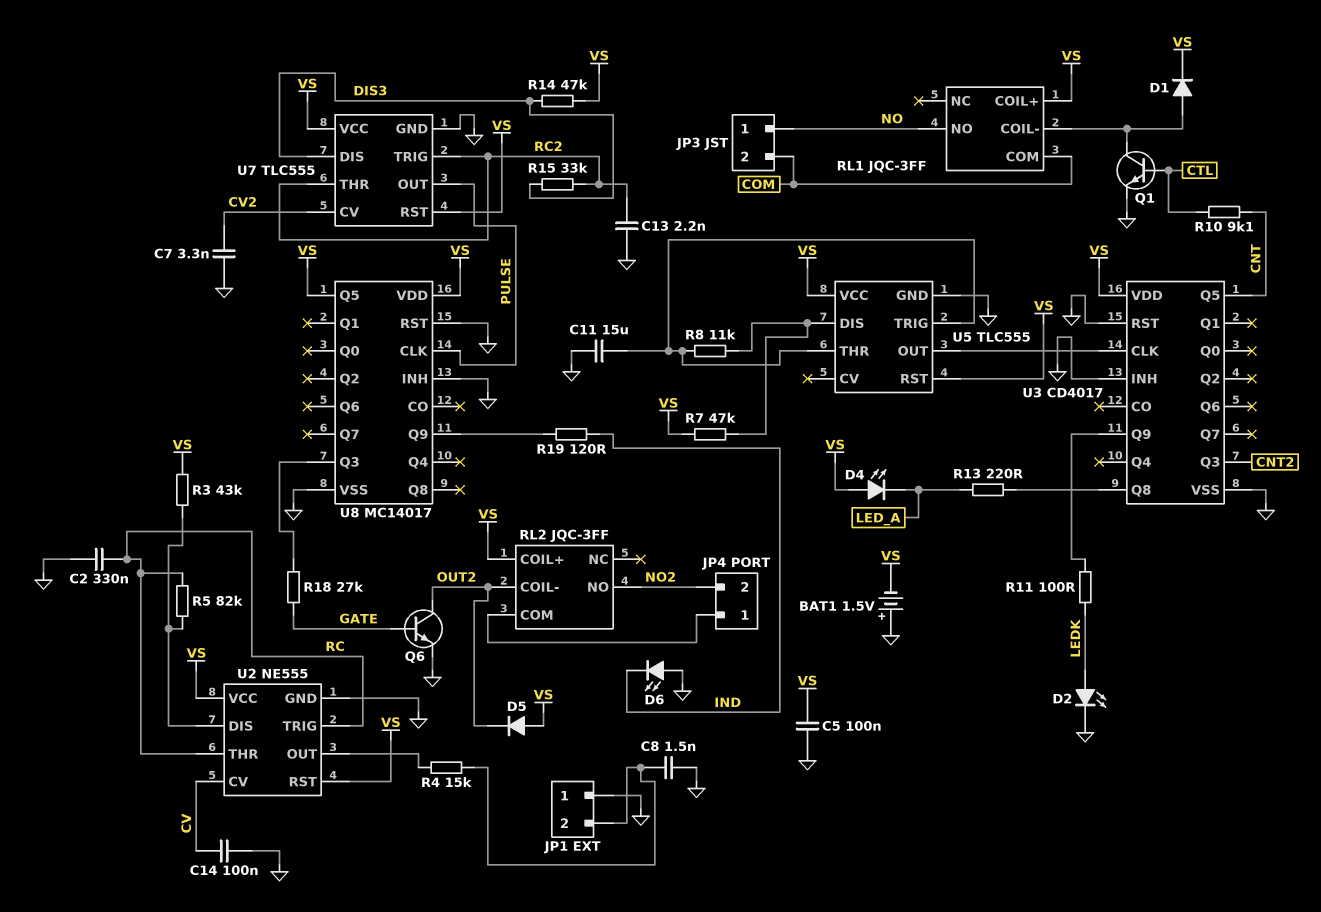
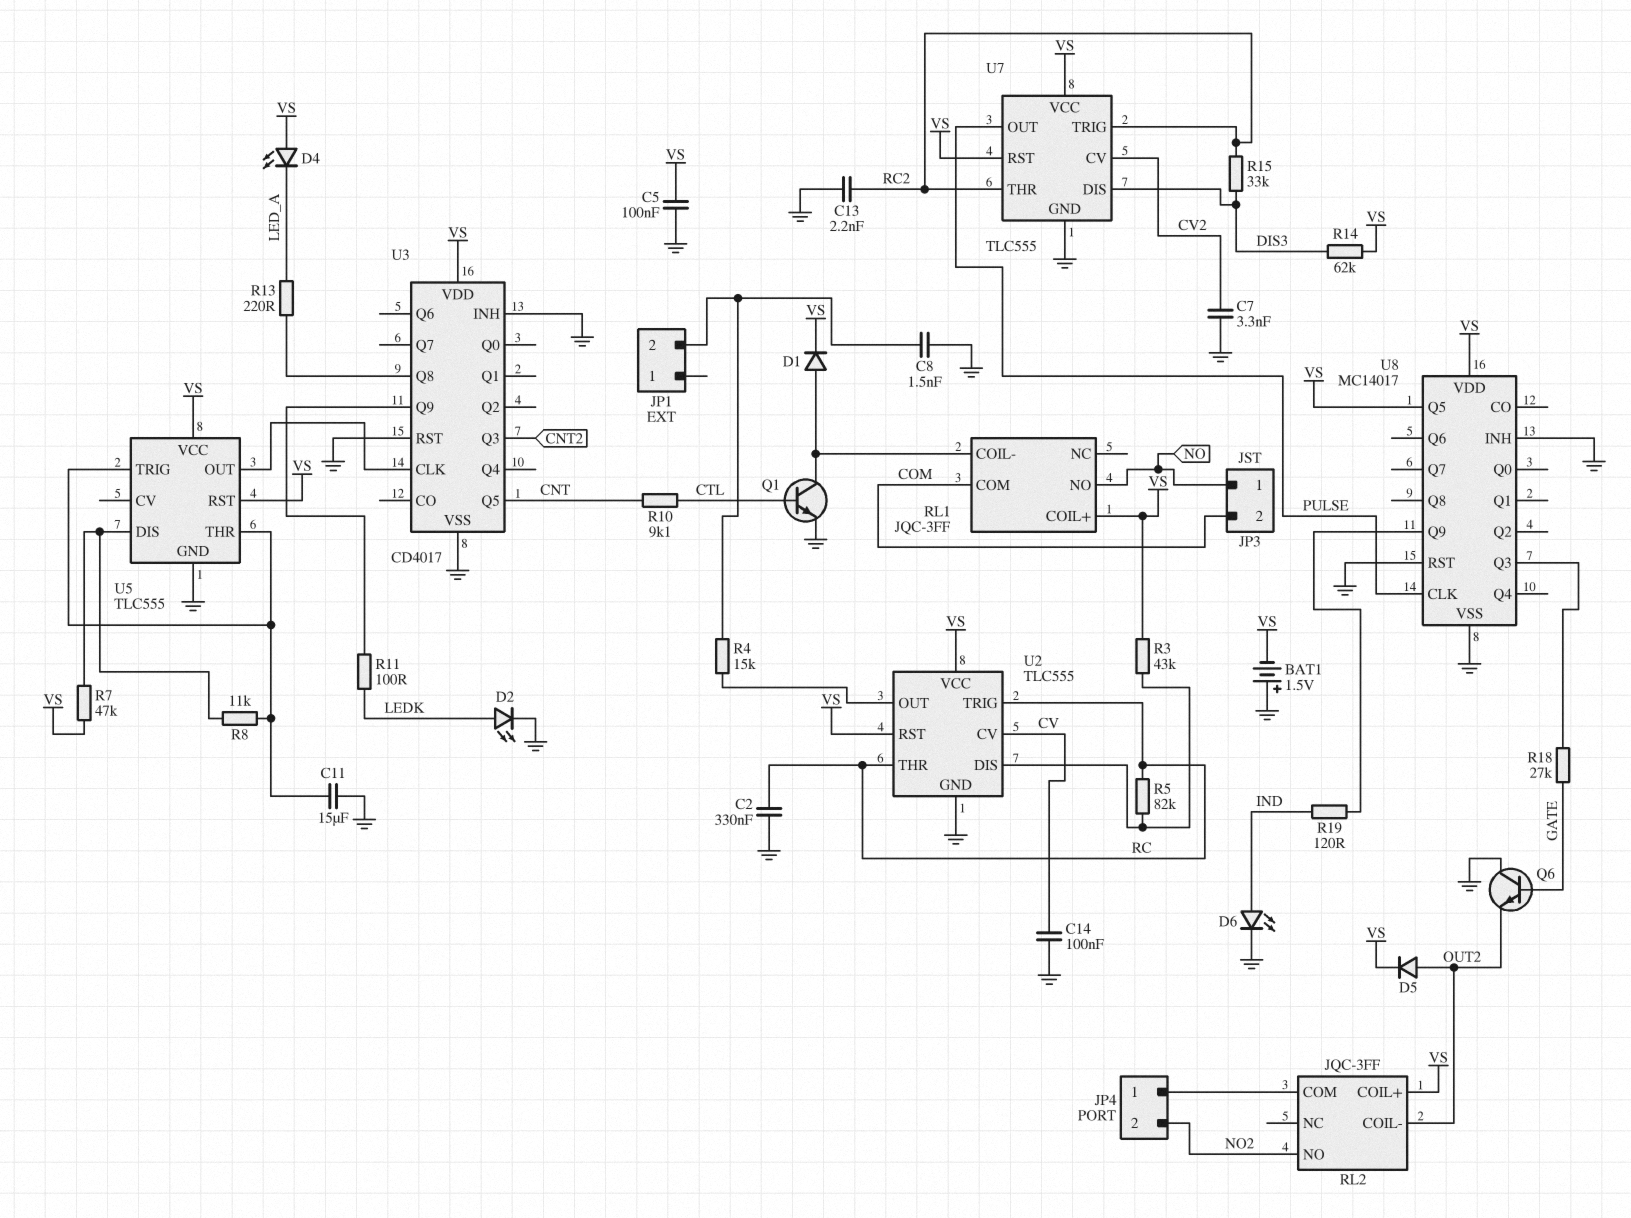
D5: diode (A VS, K OUT2) -> diode (A OUT2, K VS)
D6: LED (A GND, K IND) -> LED (A IND, K GND)
JP1 pin 1: GND -> none
Q6: NPN (B GATE, C OUT2, E GND) -> NPN (B GATE, C GND, E OUT2)
R14: 47k (DIS3, VS) -> 62k (DIS3, VS)
U2: NE555 -> TLC555

